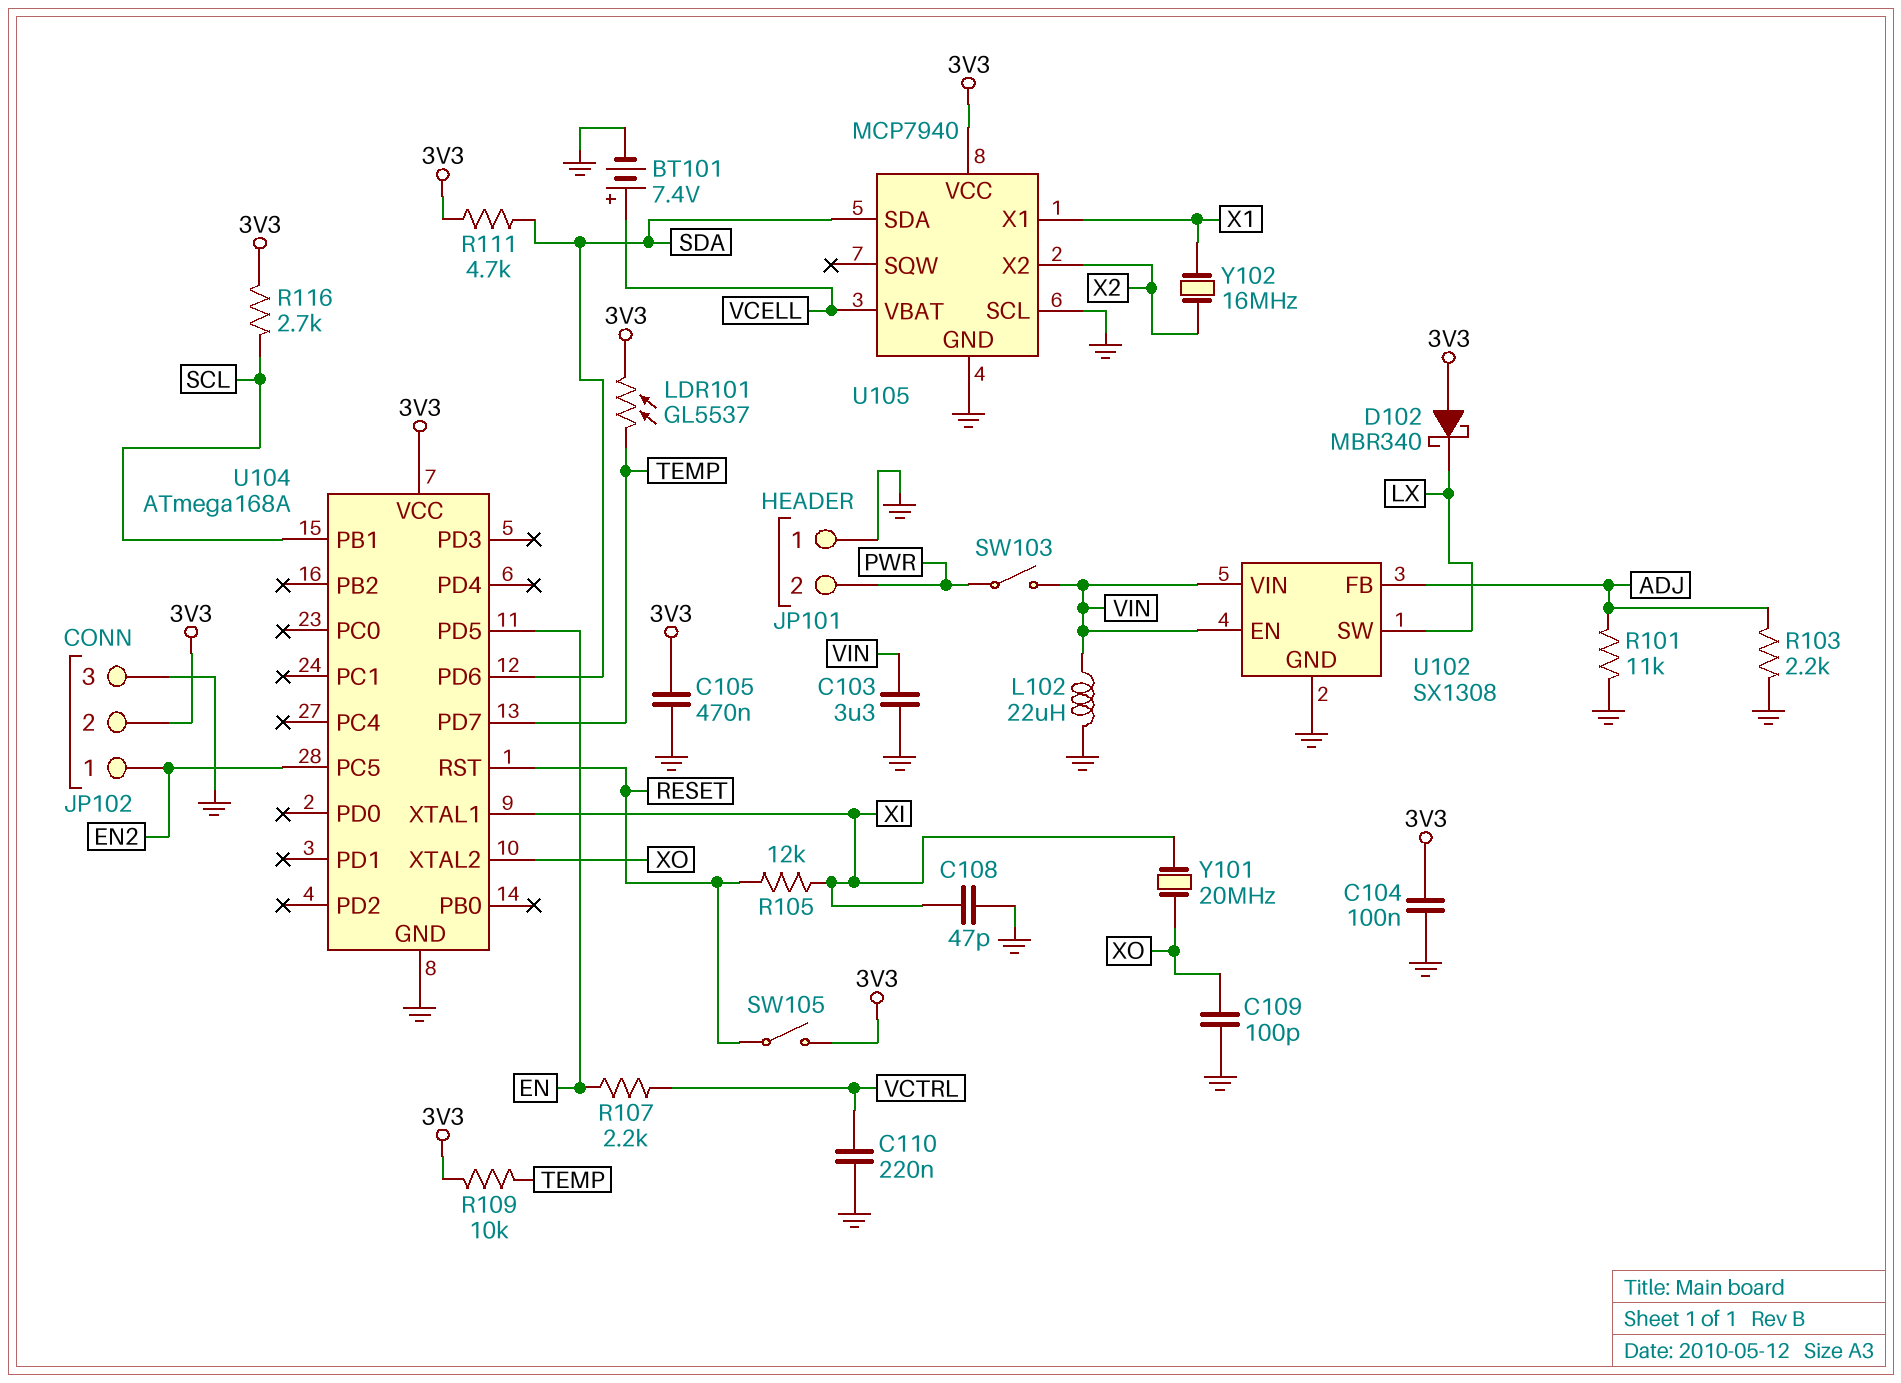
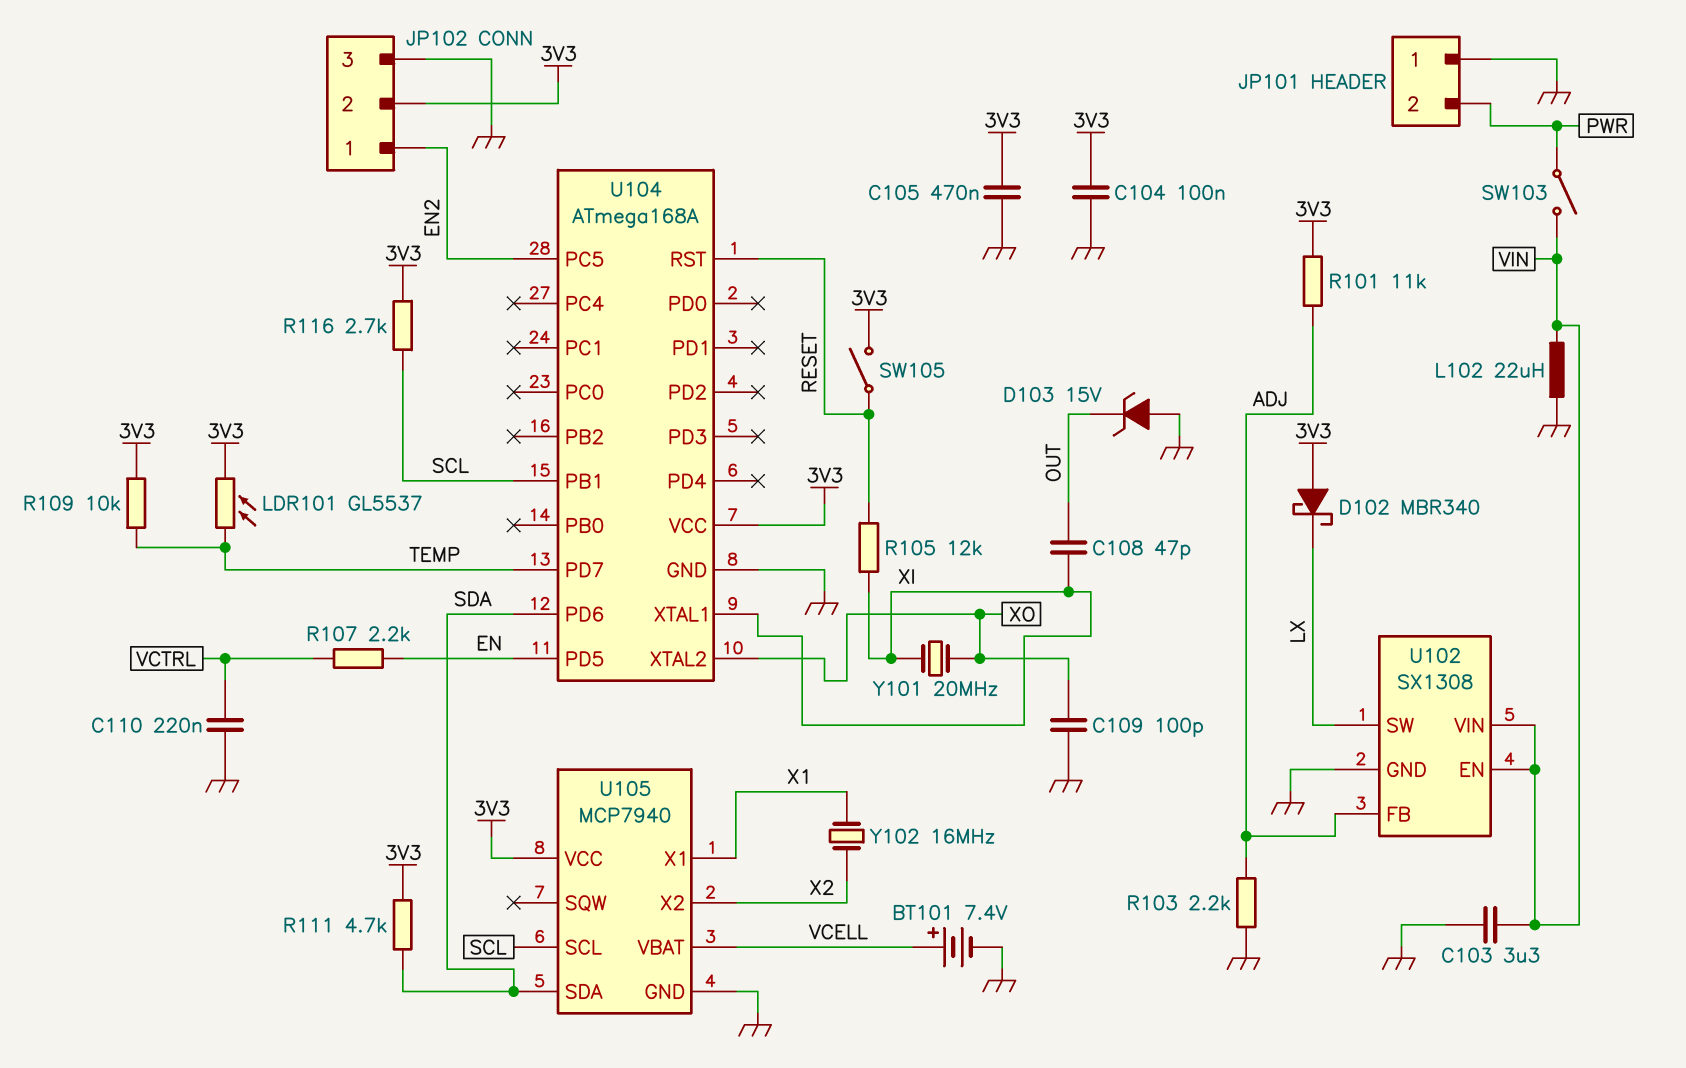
C108: 47pF (GND, XI) -> 47pF (OUT, XI)
D103: none -> zener 15V (A GND, K OUT)
R101: 11k (ADJ, GND) -> 11k (3V3, ADJ)
U105 pin SCL: GND -> SCL

